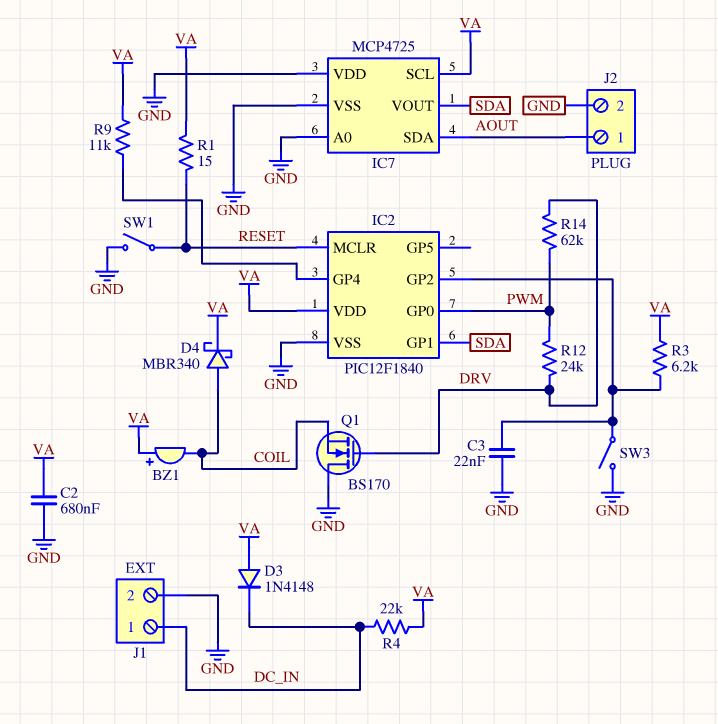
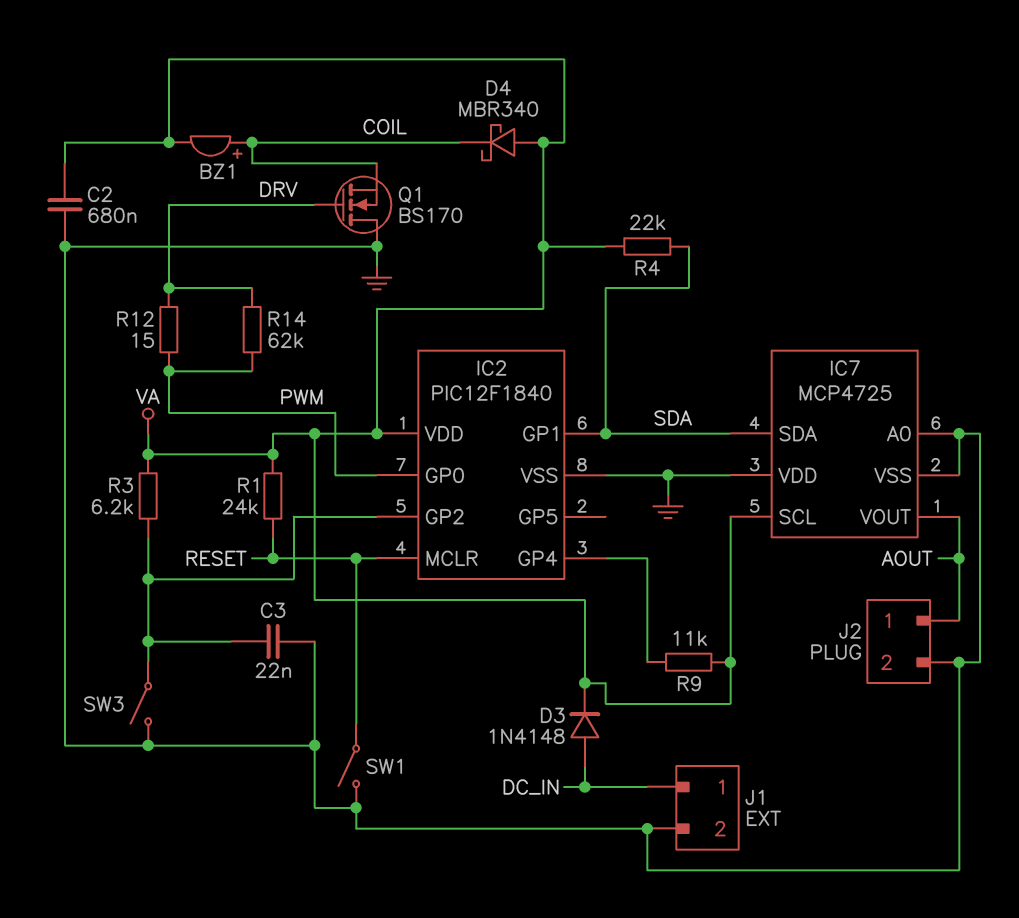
BZ1: buzzer (plus VA, minus COIL) -> buzzer (plus COIL, minus VA)
D3: diode 1N4148 (A VA, K DC_IN) -> diode 1N4148 (A DC_IN, K VA)
D4: schottky MBR340 (A COIL, K VA) -> schottky MBR340 (A VA, K COIL)
IC7 pin SDA: AOUT -> SDA
IC7 pin VOUT: SDA -> AOUT
R1: 15 (RESET, VA) -> 24k (RESET, VA)
R4: 22k (DC_IN, VA) -> 22k (SDA, VA)
R12: 24k (DRV, PWM) -> 15 (DRV, PWM)

